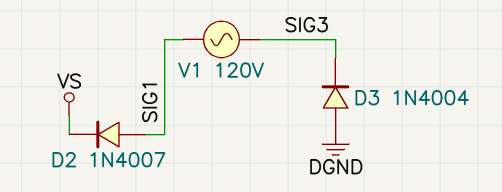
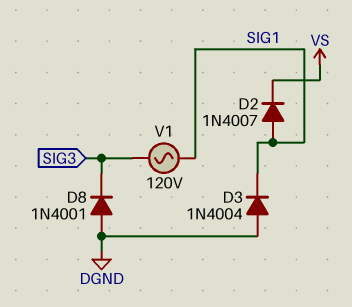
D3: diode 1N4004 (A DGND, K SIG3) -> diode 1N4004 (A DGND, K SIG1)
D8: none -> diode 1N4001 (A DGND, K SIG3)

